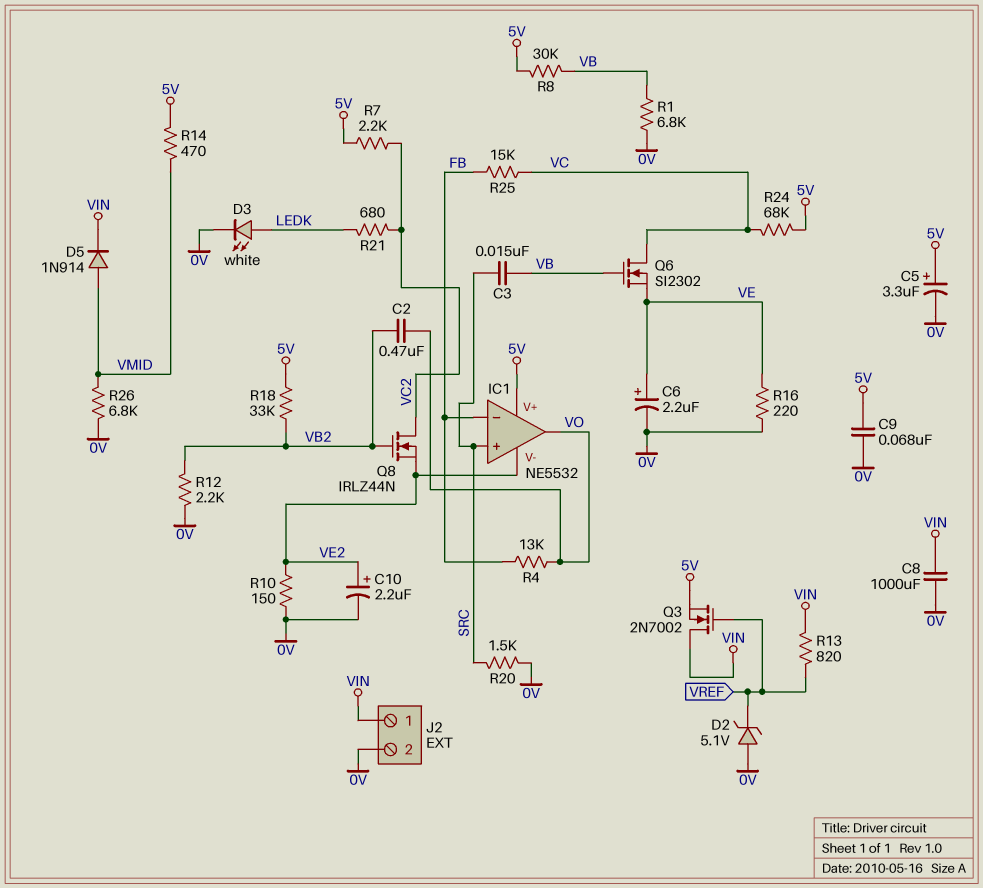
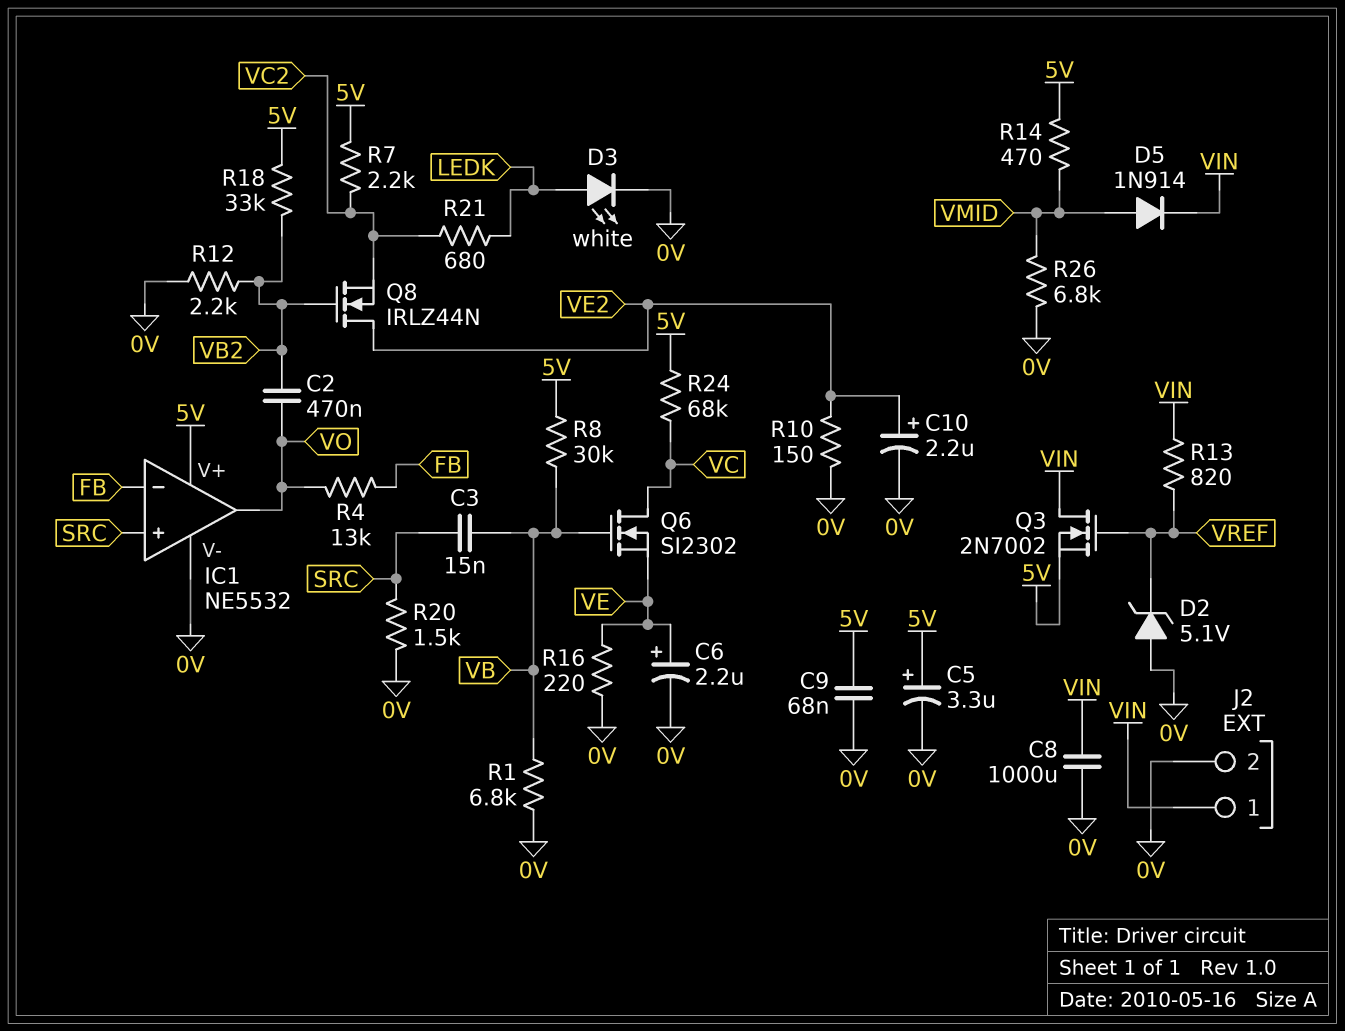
IC1 pin V-: VE2 -> 0V
Q8: NMOS IRLZ44N (G VB2, D VC2, S VE2) -> NMOS IRLZ44N (G VB2, D VE2, S VC2)
R25: 15k (FB, VC) -> none

